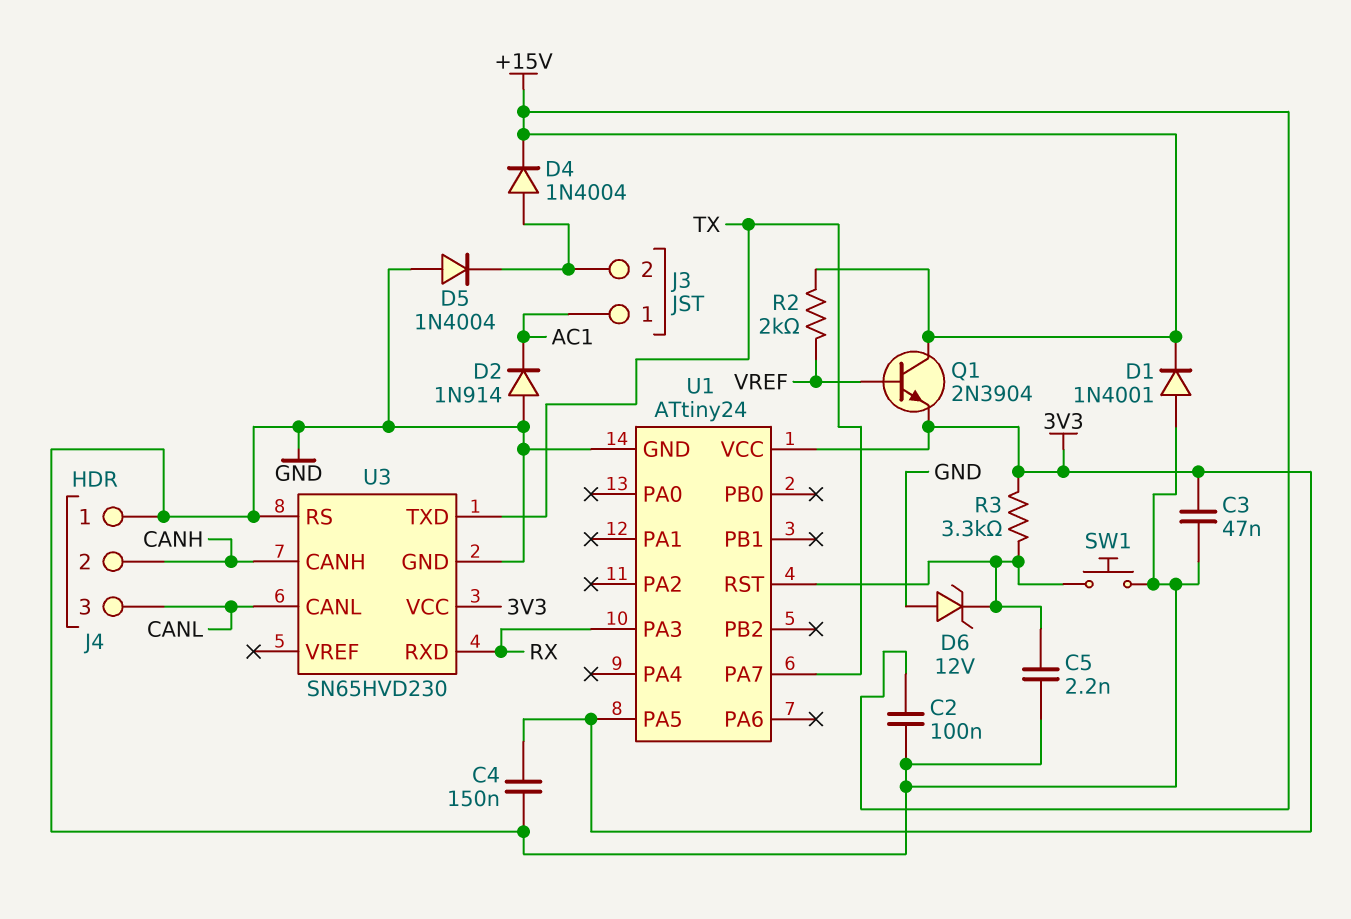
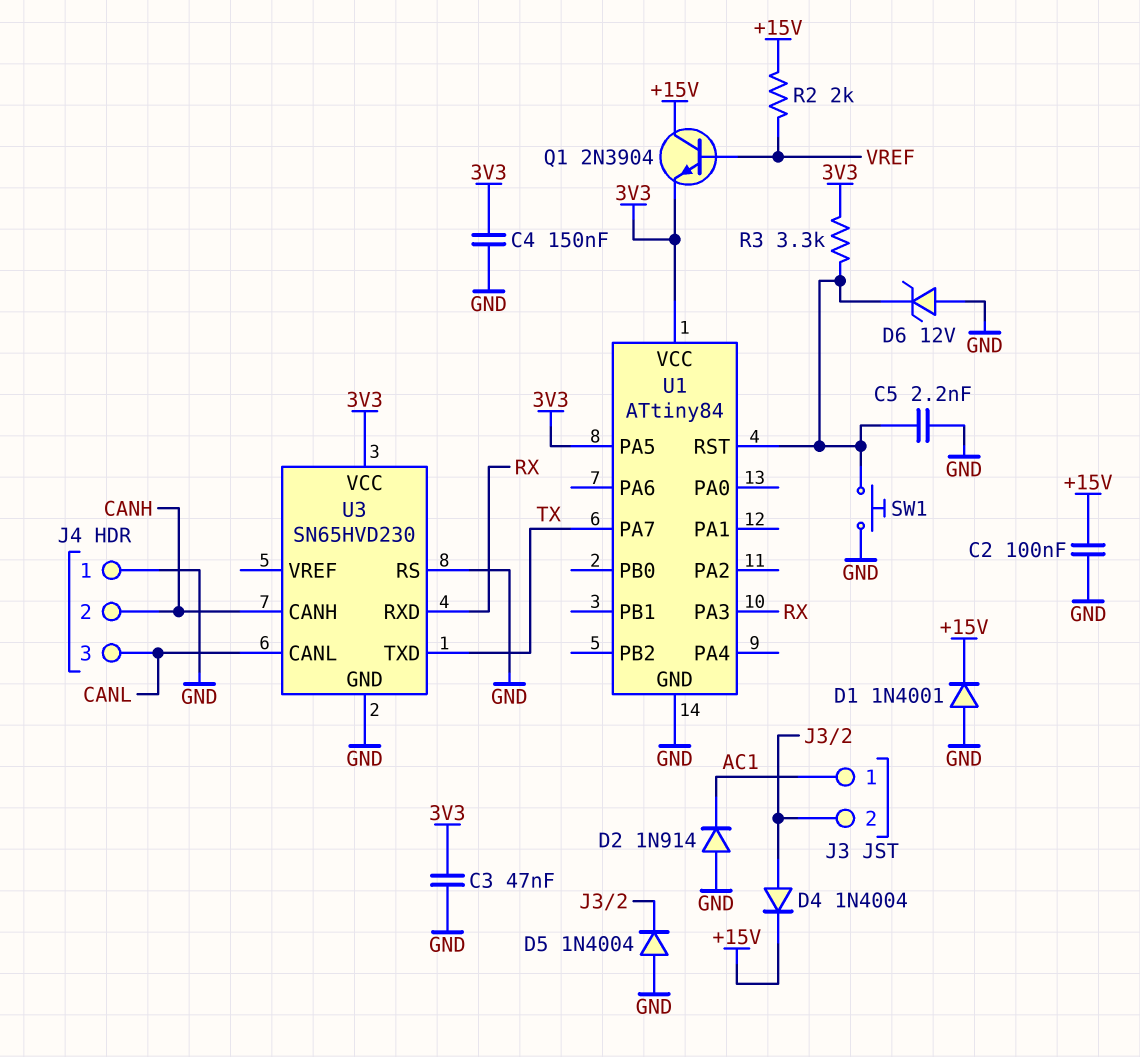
U1: ATtiny24 -> ATtiny84

